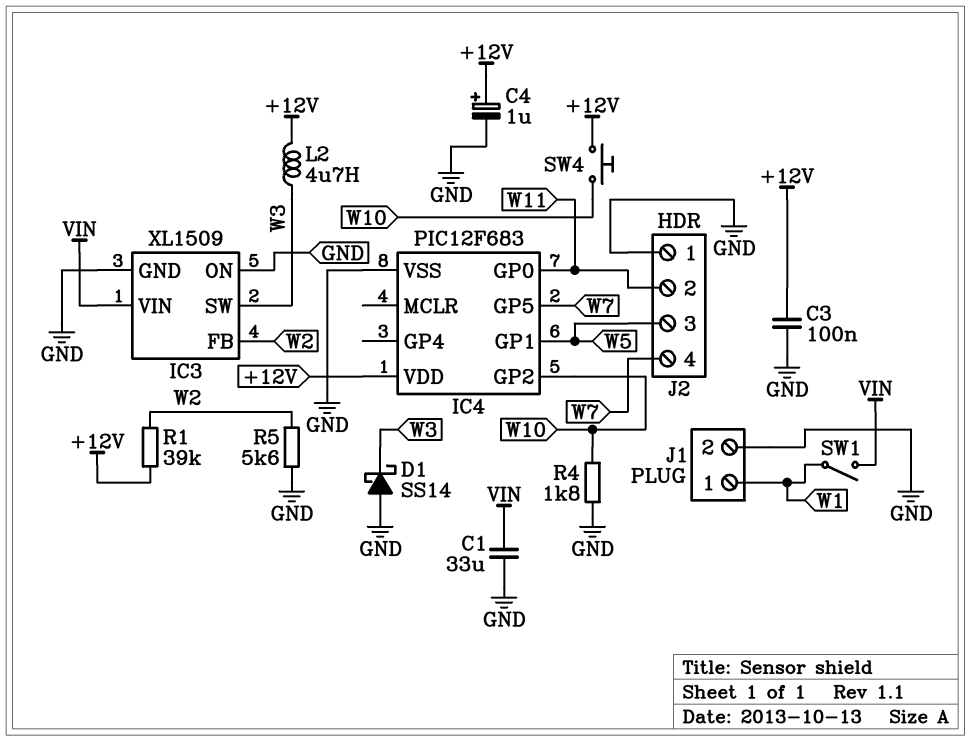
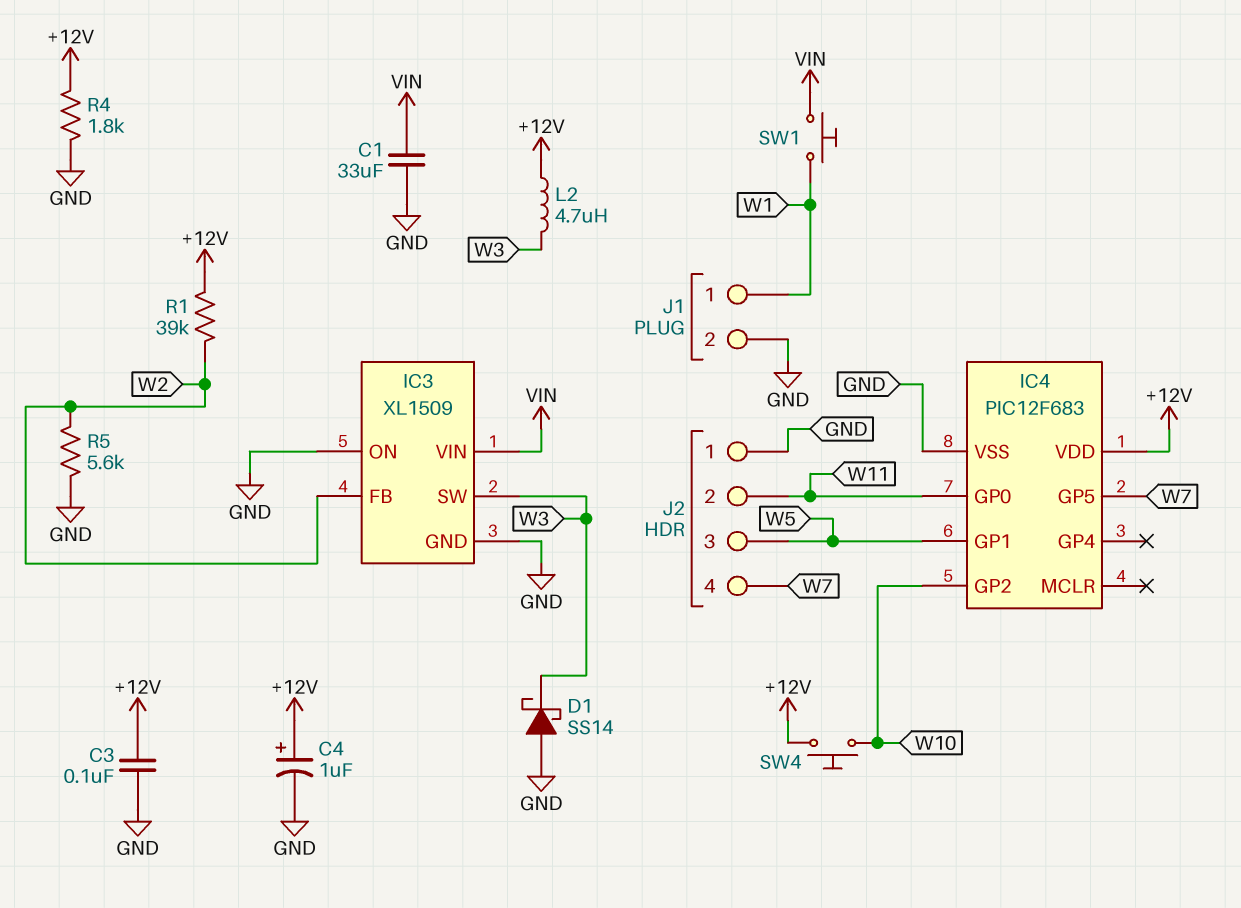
R4: 1.8k (GND, W10) -> 1.8k (+12V, GND)
SW1: switch (VIN, W1) -> button (VIN, W1)

